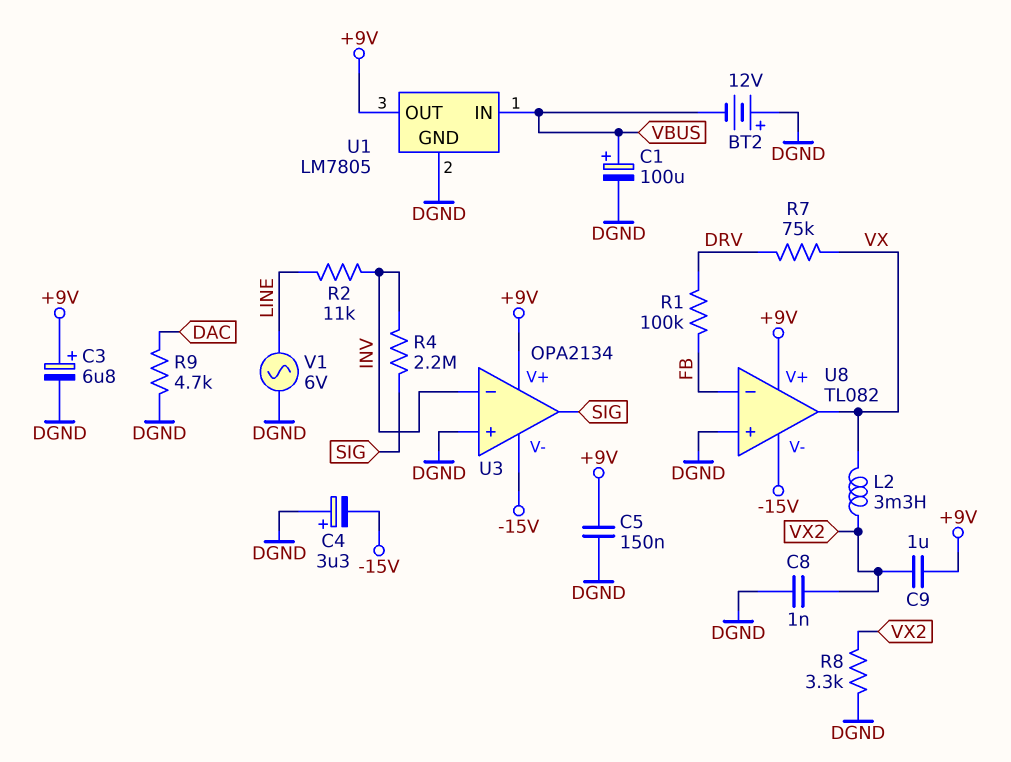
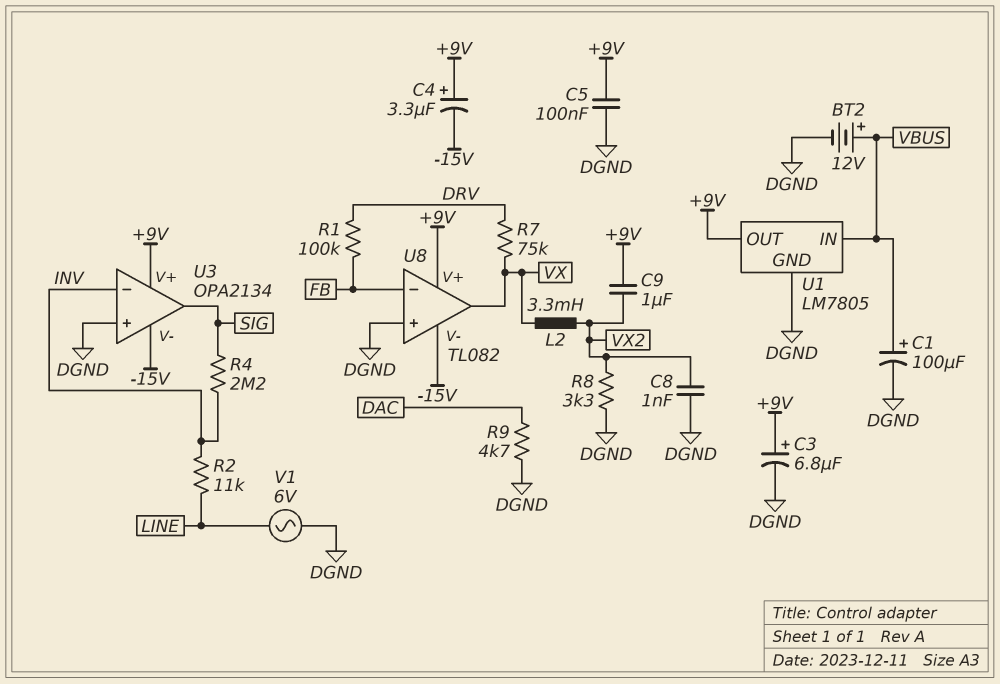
BT2: 12V (plus DGND, minus VBUS) -> 12V (plus VBUS, minus DGND)
C4: 3.3uF (plus DGND, minus -15V) -> 3.3uF (plus +9V, minus -15V)
C5: 150nF (+9V, DGND) -> 100nF (+9V, DGND)

